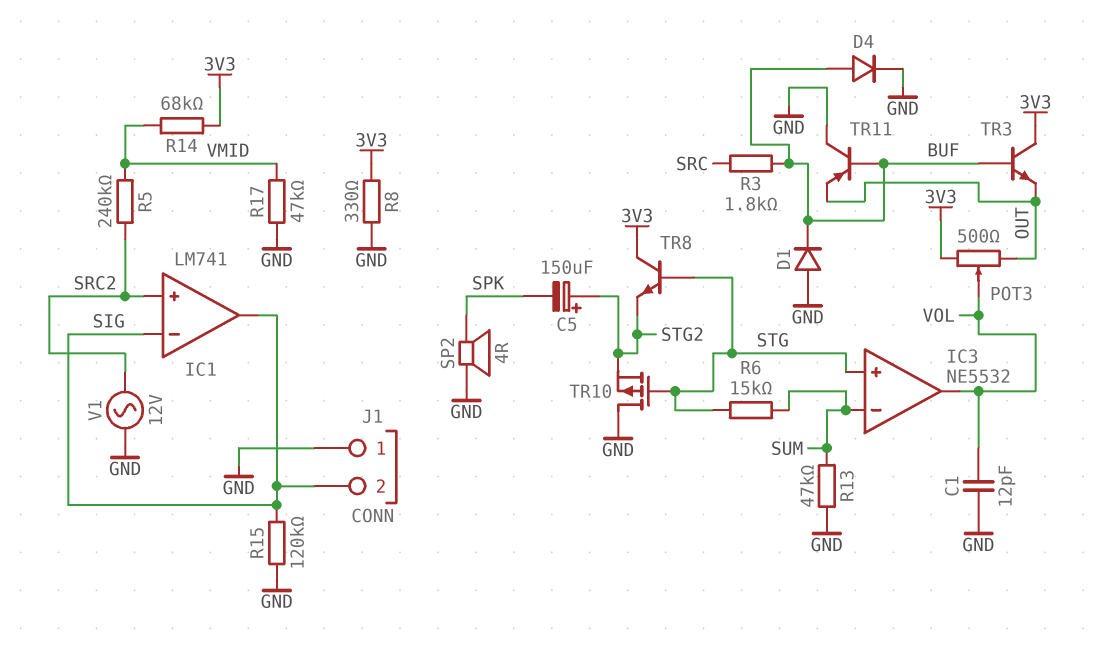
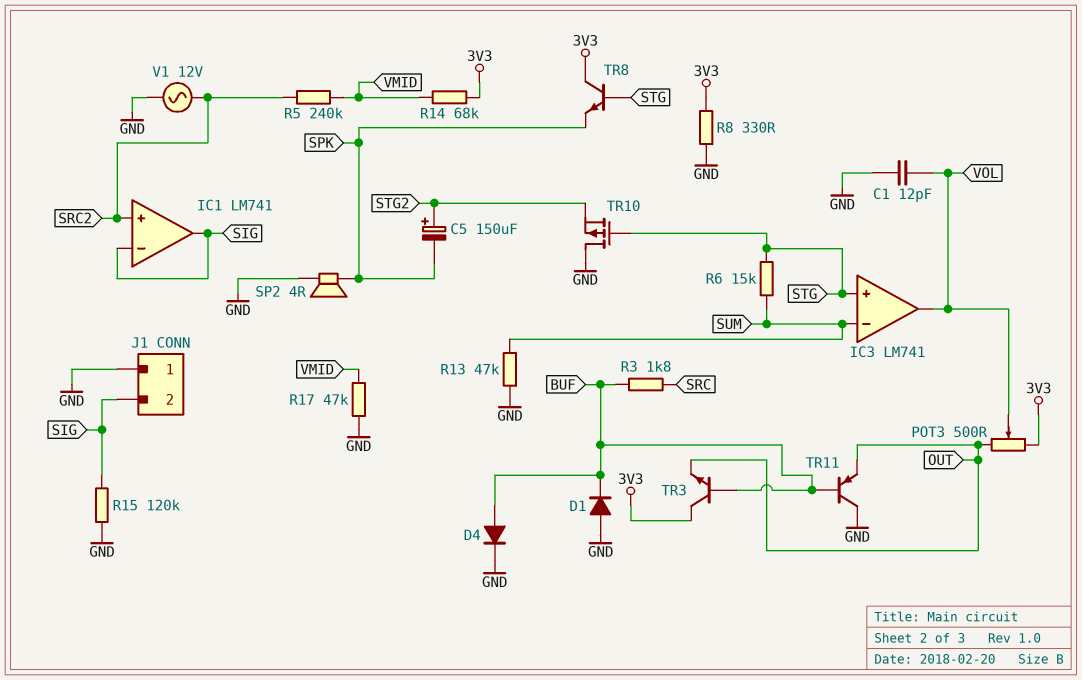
IC3: NE5532 -> LM741
TR8: NPN (B STG, C 3V3, E STG2) -> NPN (B STG, C 3V3, E SPK)

